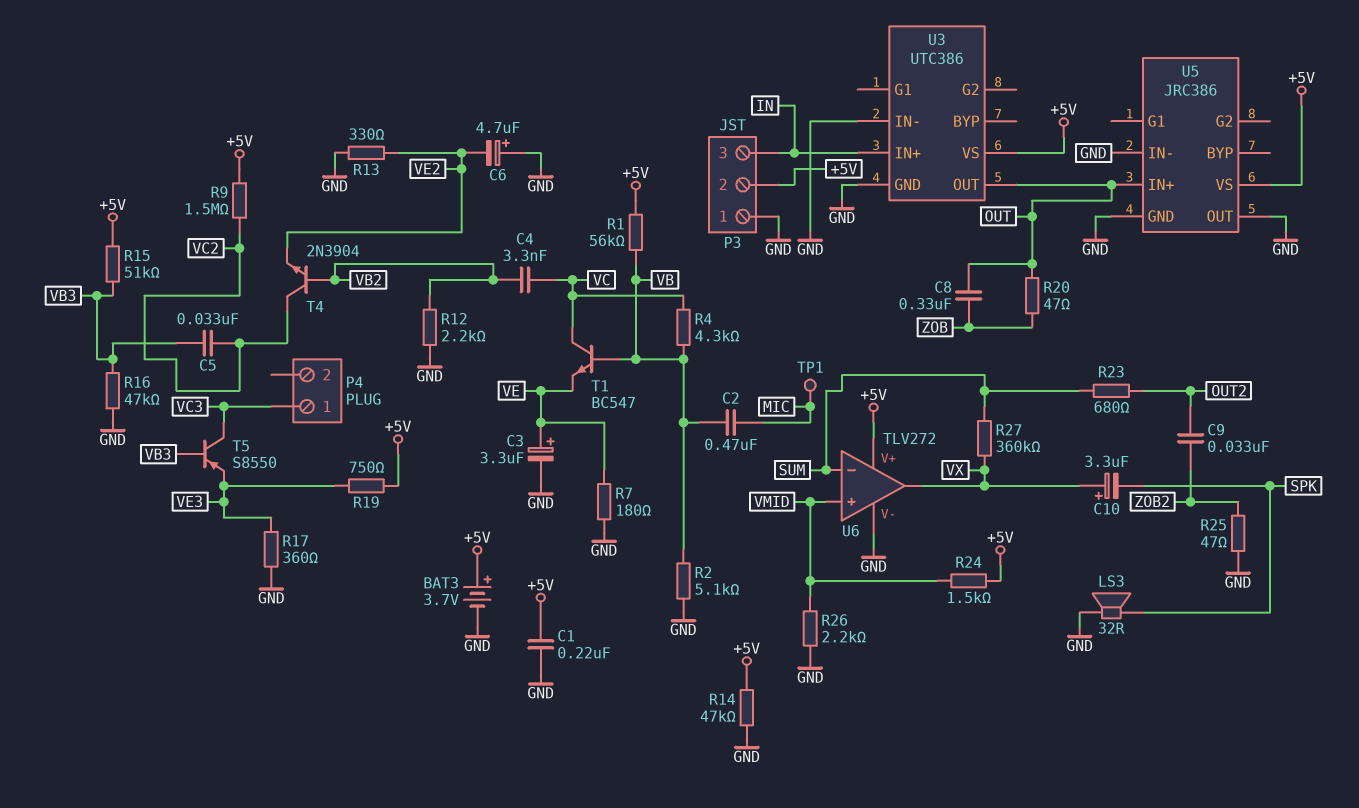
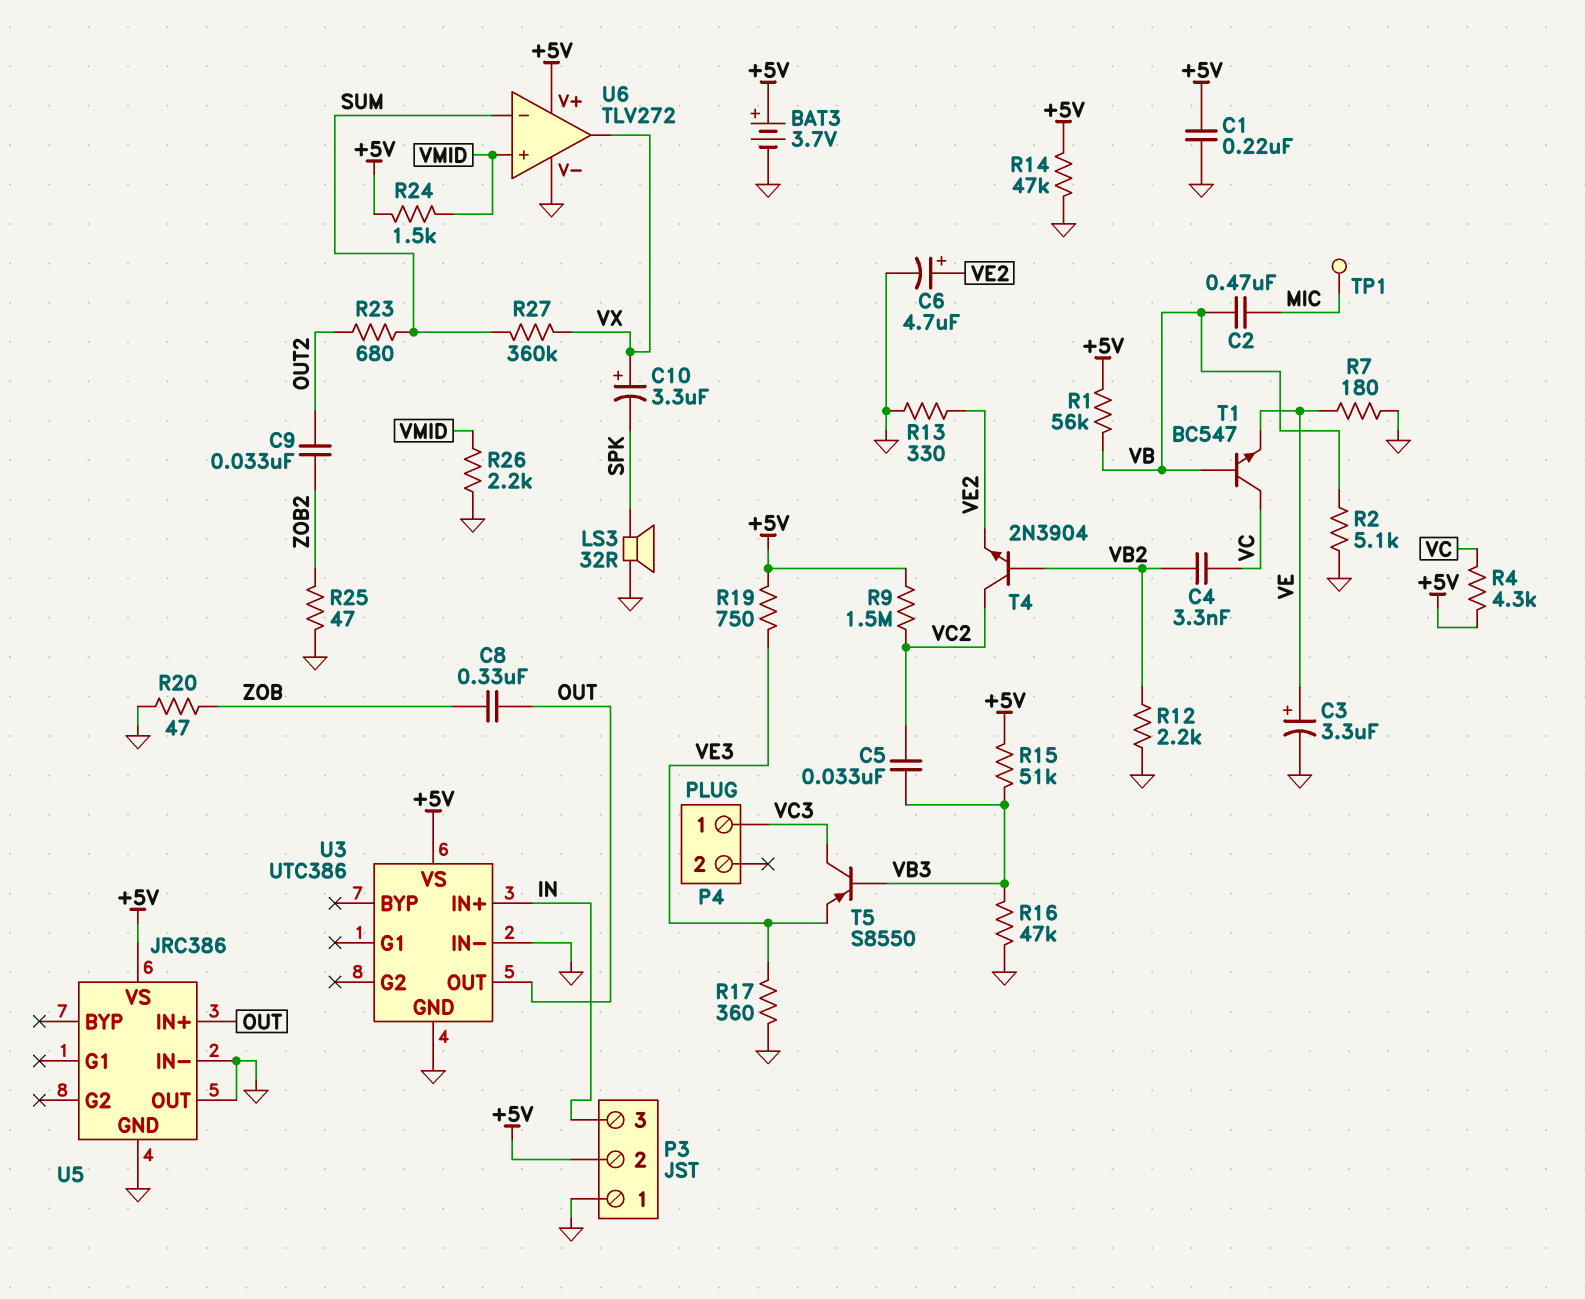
C6: 4.7uF (plus GND, minus VE2) -> 4.7uF (plus VE2, minus GND)
R4: 4.3k (VB, VC) -> 4.3k (+5V, VC)
R20: 47 (OUT, ZOB) -> 47 (GND, ZOB)

